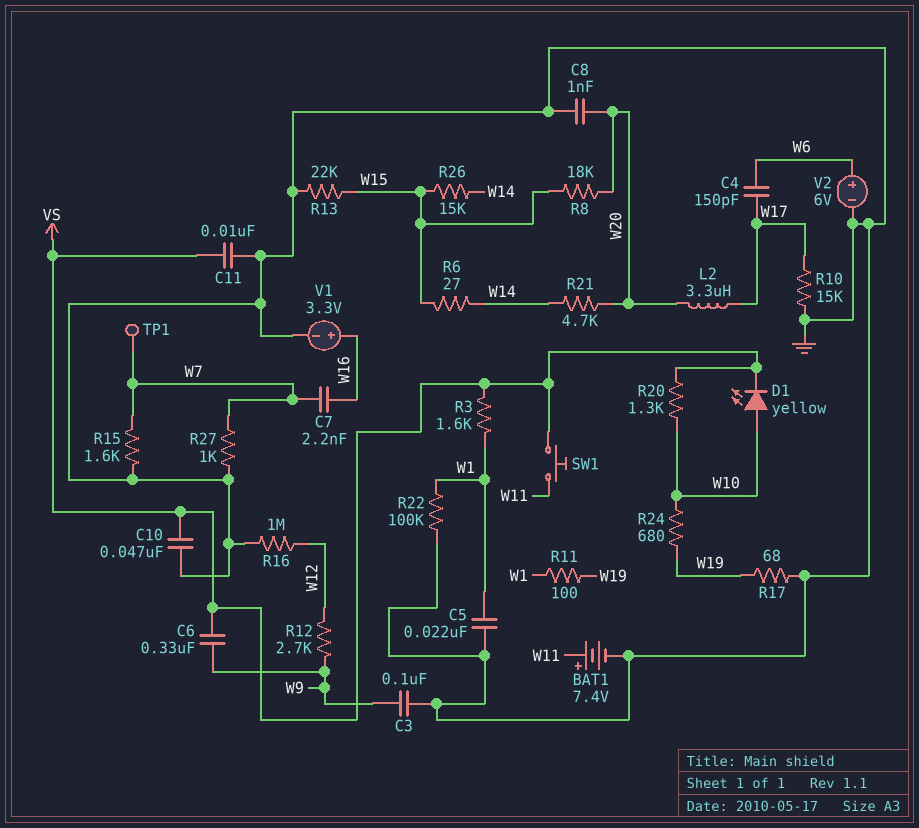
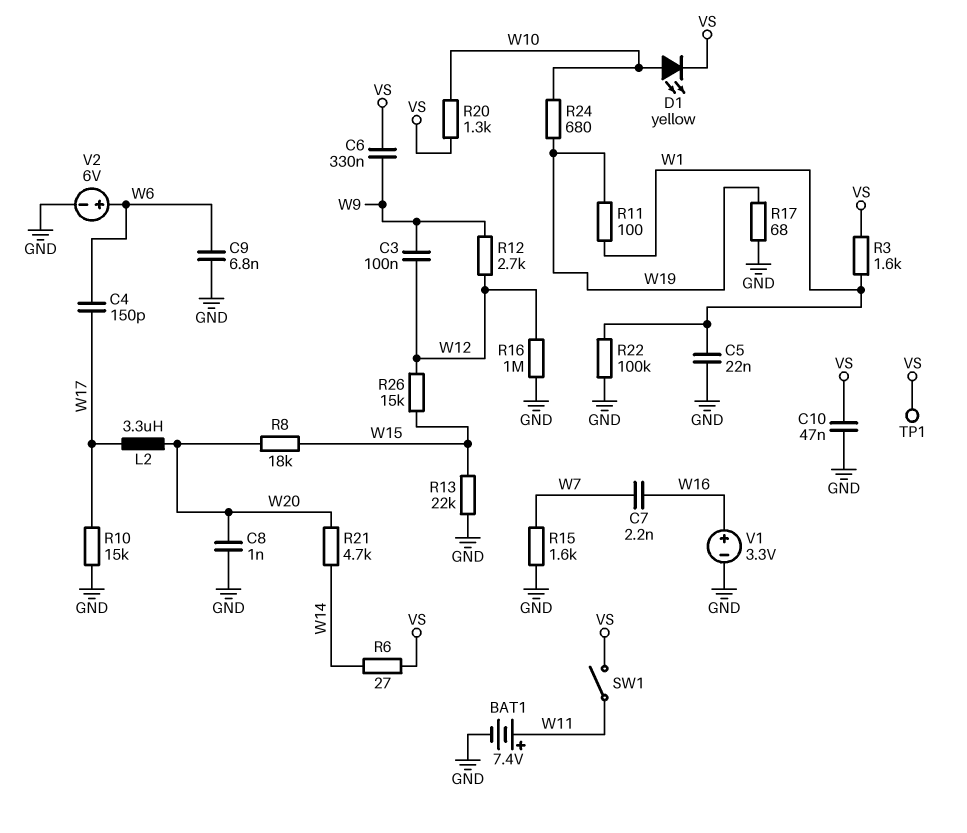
C3: 100nF (GND, W9) -> 100nF (W9, W12)
C9: none -> 6.8nF (GND, W6)
C11: 10nF (GND, VS) -> none
R6: 27 (W14, W15) -> 27 (VS, W14)
R26: 15k (W14, W15) -> 15k (W12, W15)
R27: 1k (GND, W7) -> none
SW1: button (VS, W11) -> switch (VS, W11)
TP1: test point (W7) -> test point (VS)

